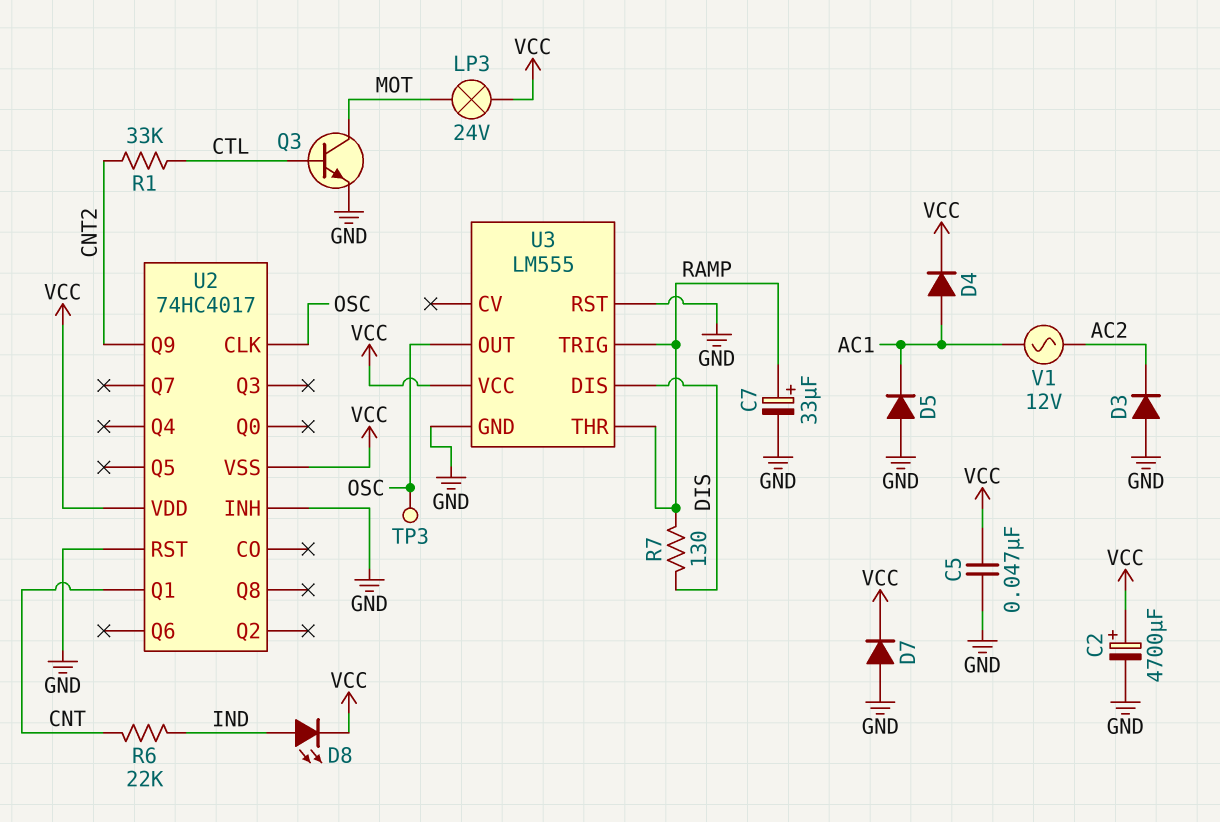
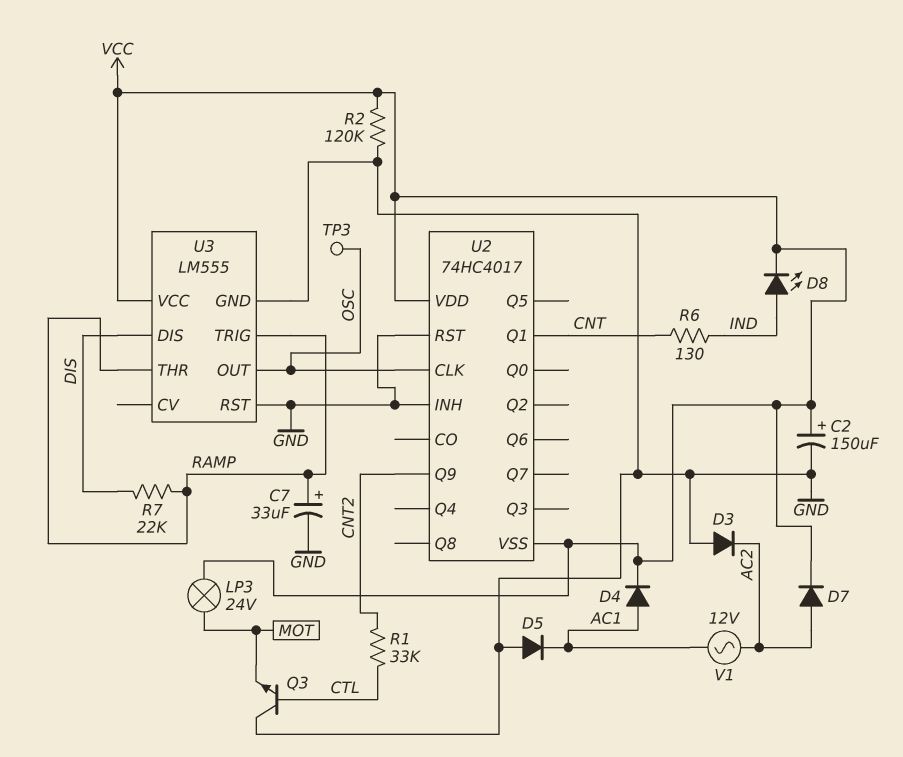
C2: 4700uF (plus VCC, minus GND) -> 150uF (plus VCC, minus GND)
C5: 47nF (GND, VCC) -> none
D7: diode (A GND, K VCC) -> diode (A AC2, K VCC)
Q3: NPN (B CTL, C MOT, E GND) -> NPN (B CTL, C GND, E MOT)
R2: none -> 120k (GND, VCC)
R6: 22k (CNT, IND) -> 130 (CNT, IND)
R7: 130 (DIS, RAMP) -> 22k (DIS, RAMP)

